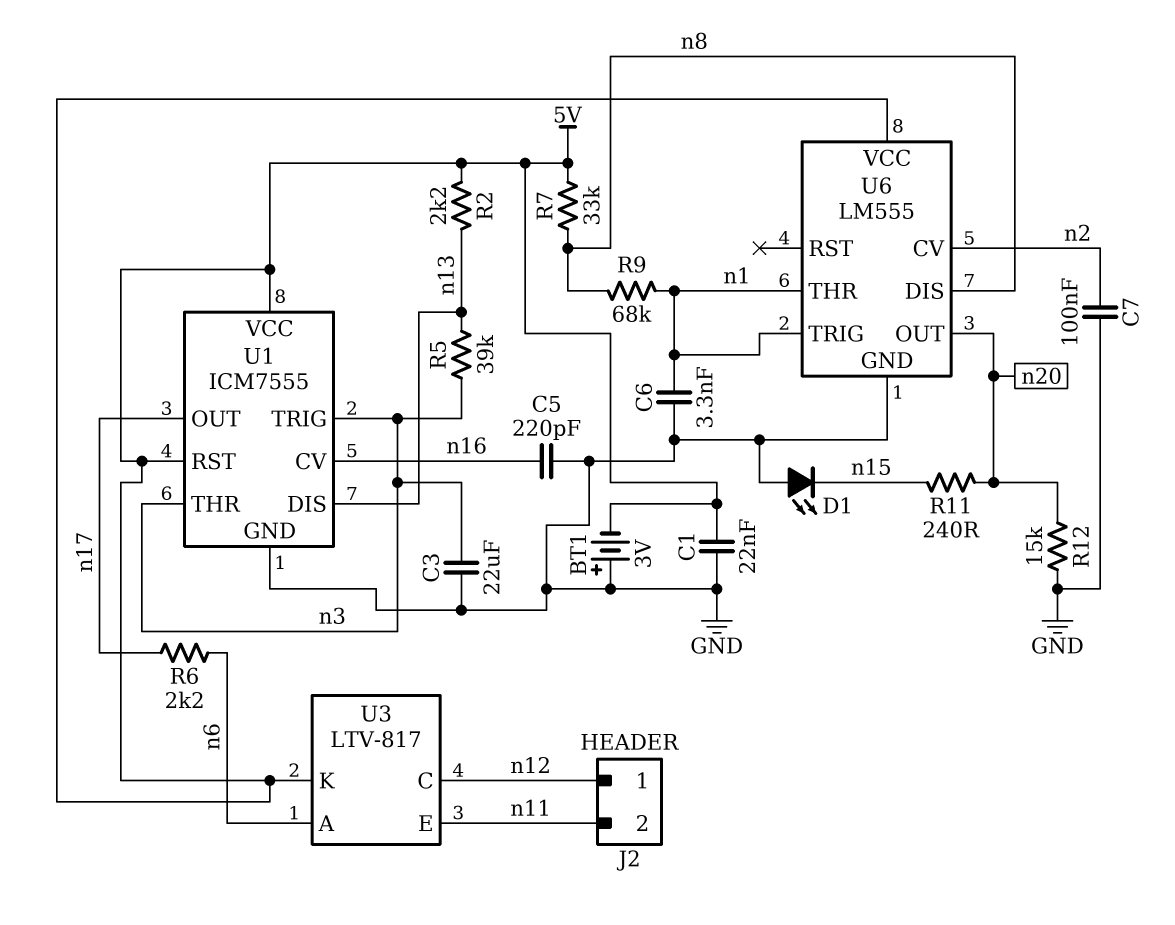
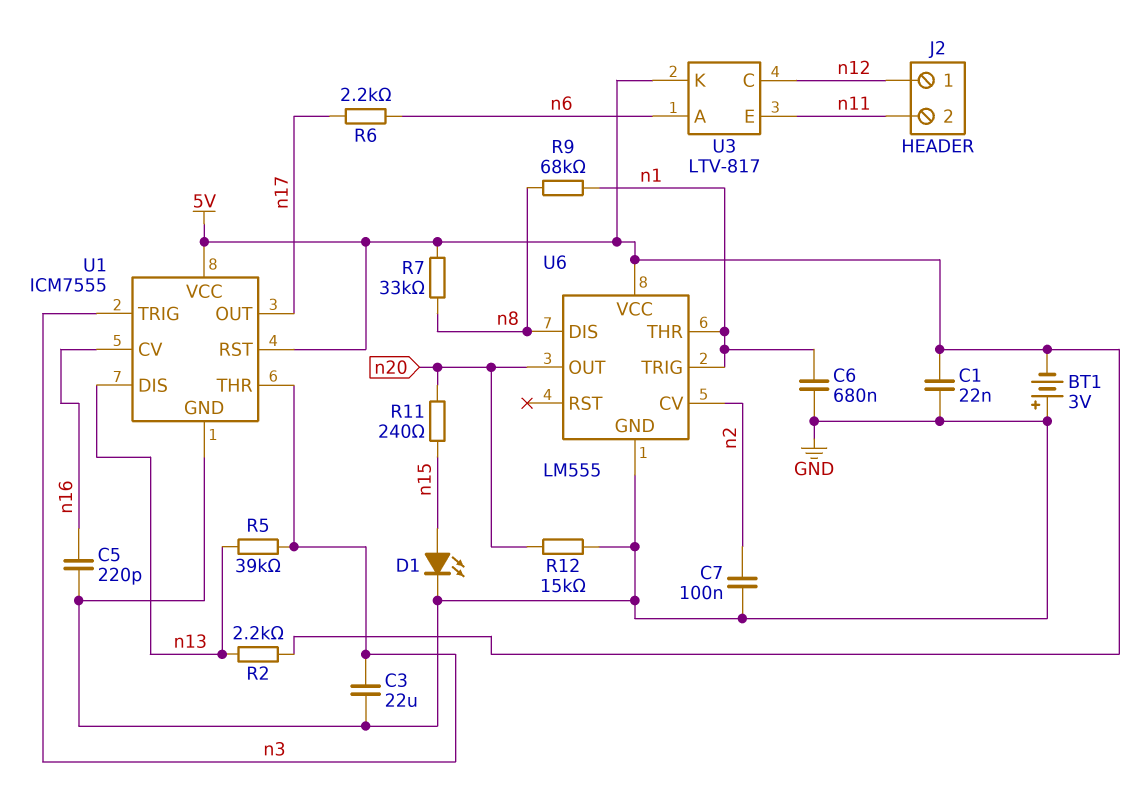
C6: 3.3nF (GND, n1) -> 680nF (GND, n1)
D1: LED (A GND, K n15) -> LED (A n15, K GND)

